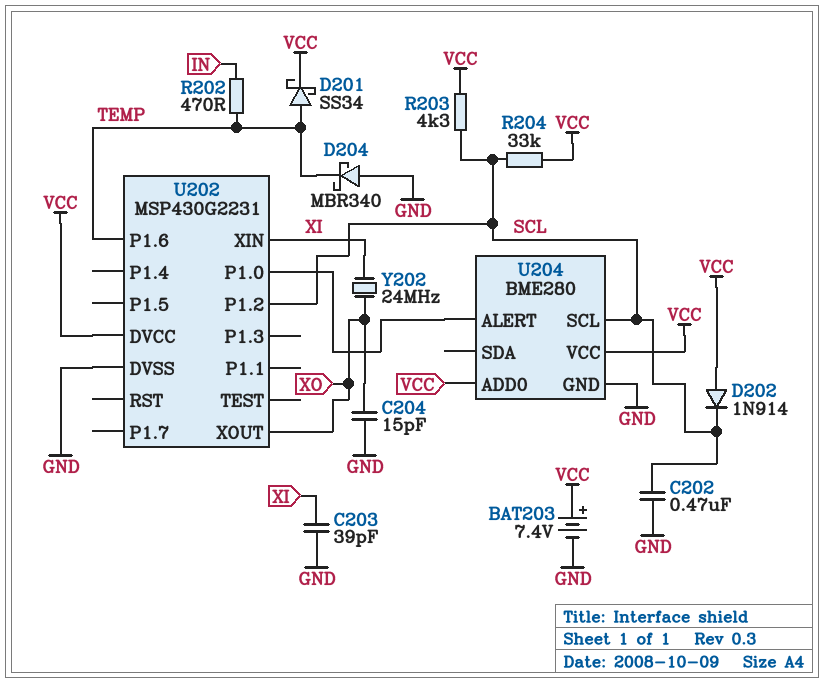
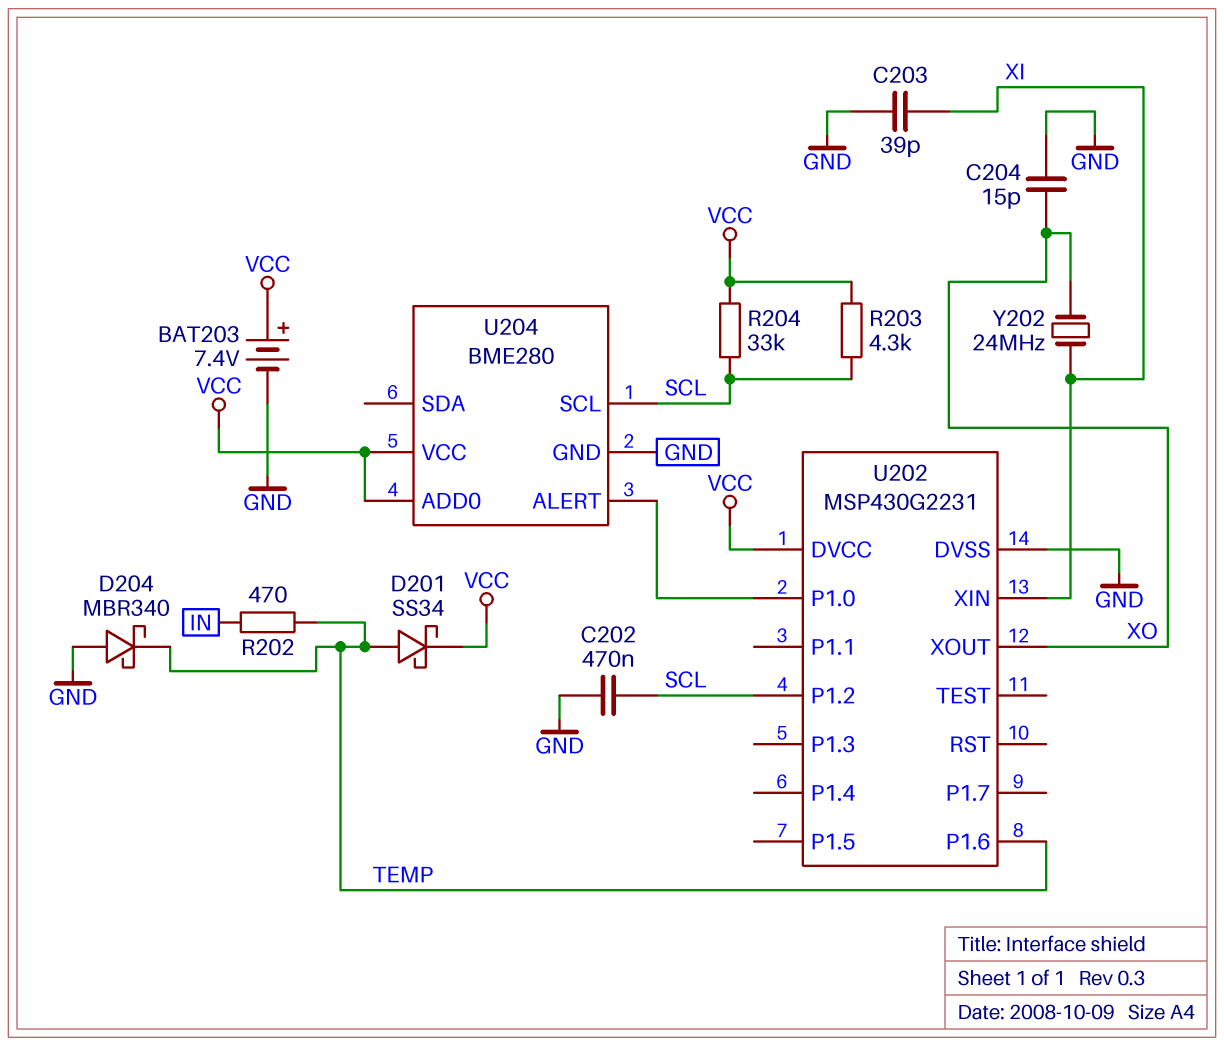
D202: diode 1N914 (A VCC, K SCL) -> none

